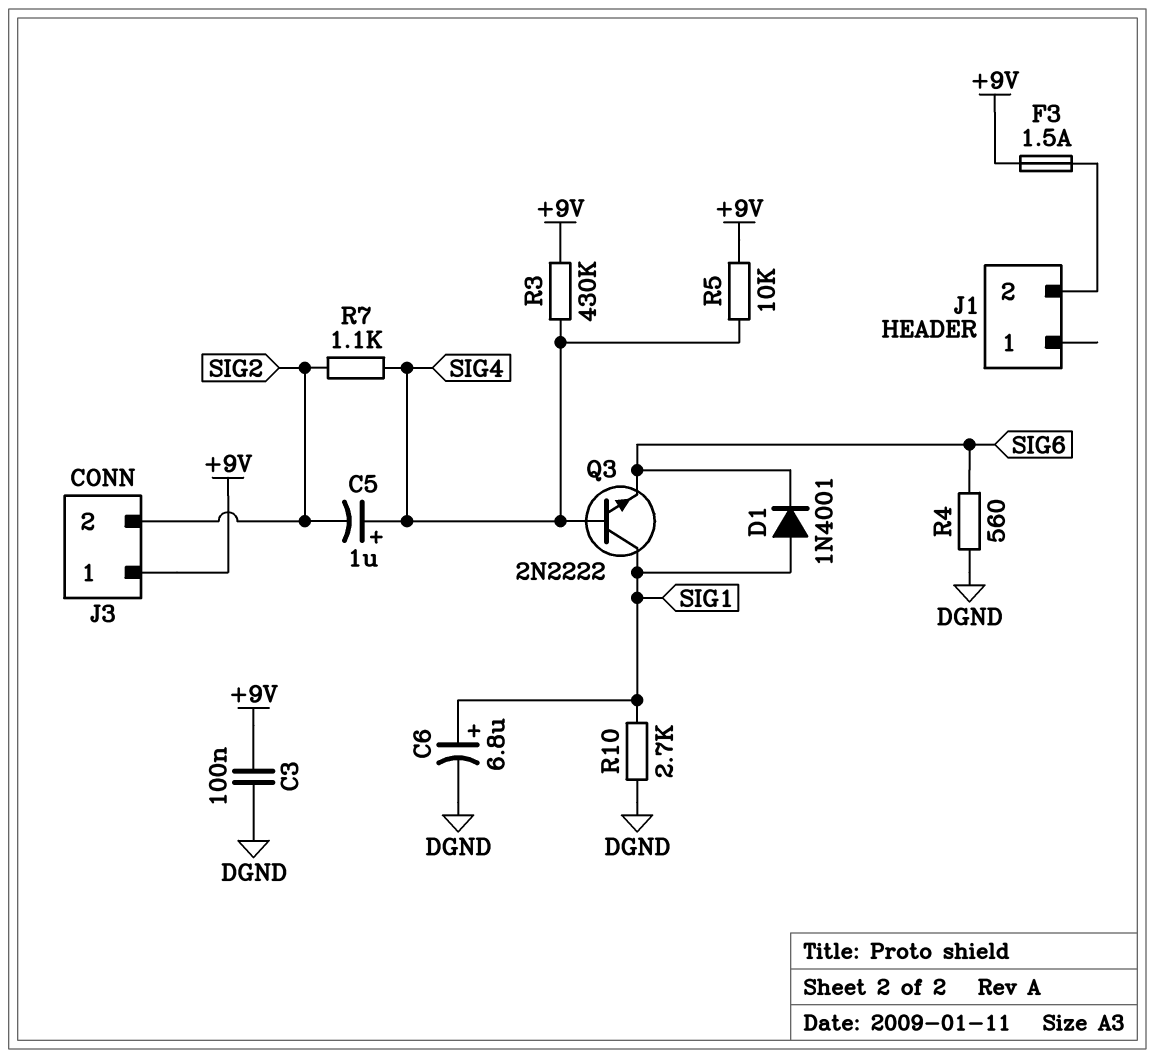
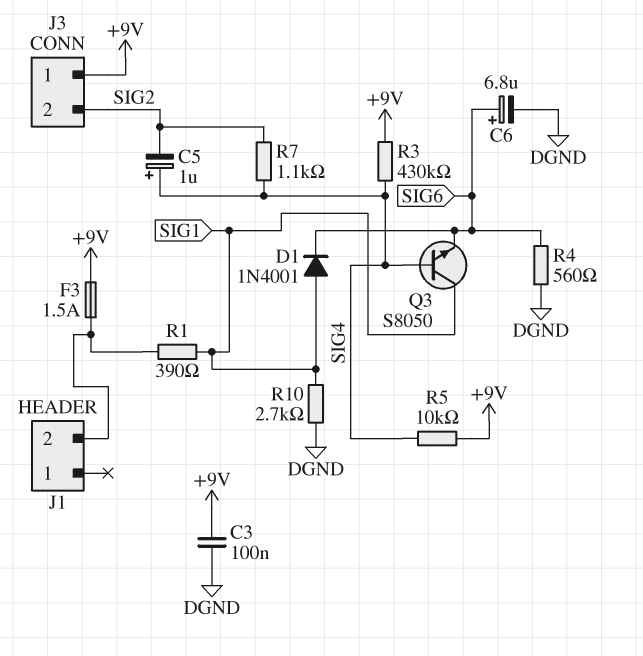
C6: 6.8uF (plus SIG1, minus DGND) -> 6.8uF (plus SIG6, minus DGND)
Q3: NPN 2N2222 (B SIG4, C SIG1, E SIG6) -> NPN S8050 (B SIG4, C SIG1, E SIG6)
R1: none -> 390 (J1/2, SIG1)

